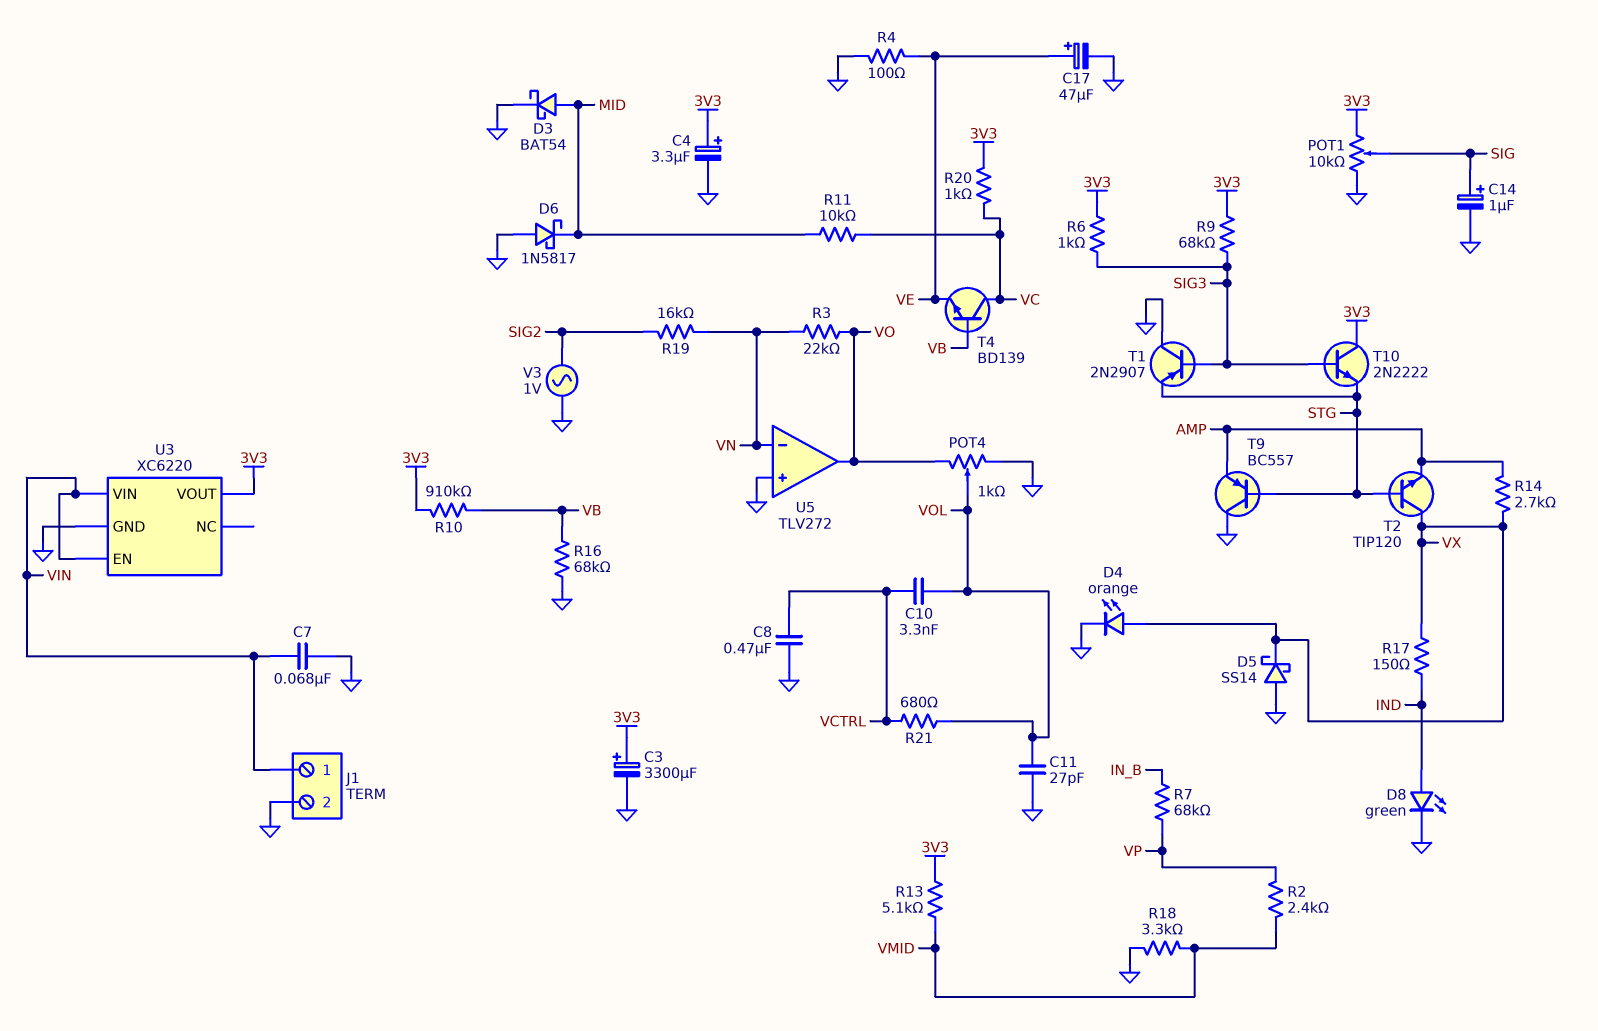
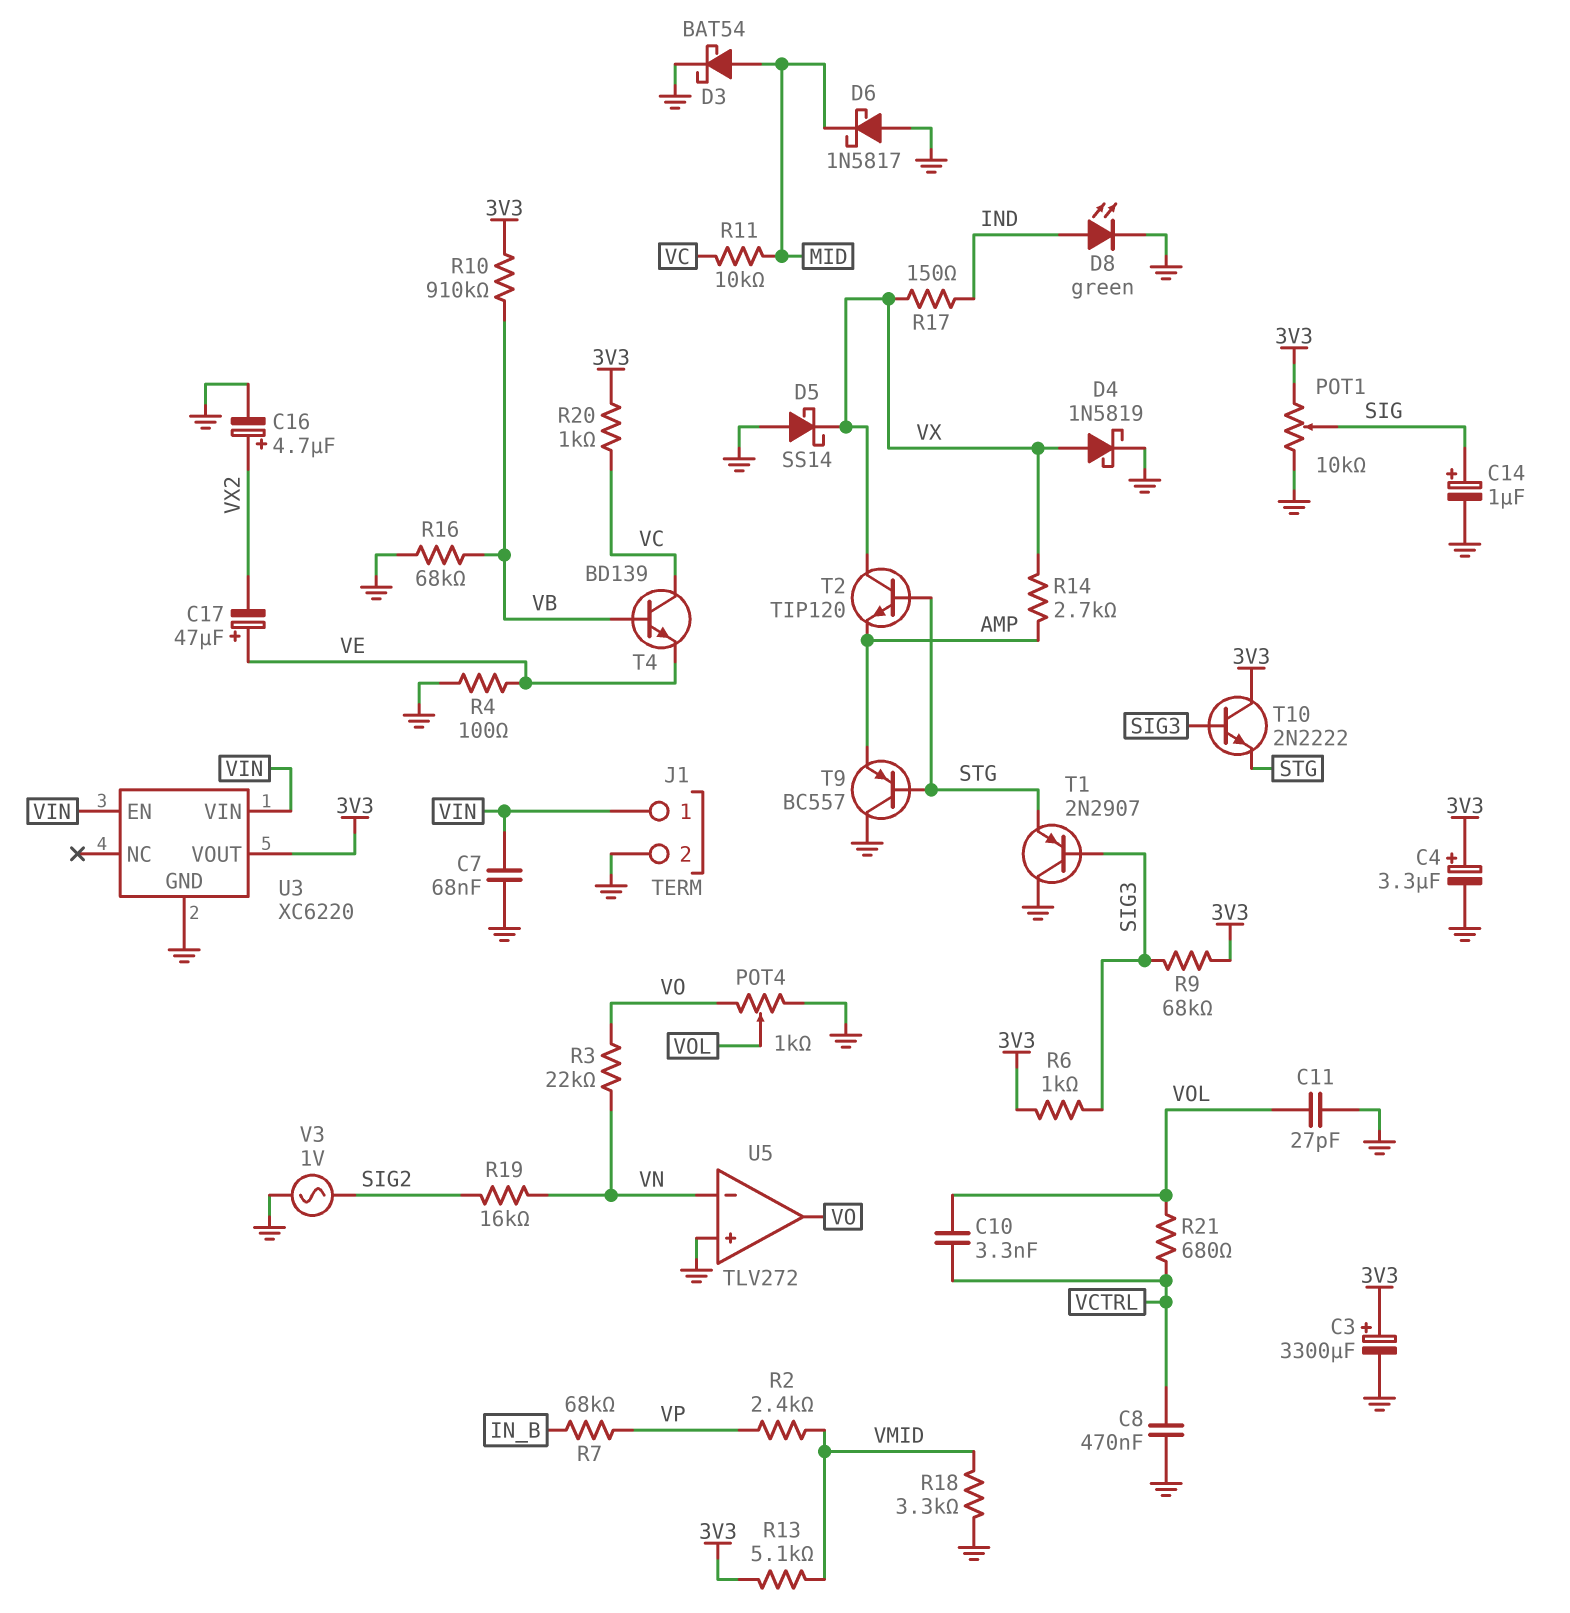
C16: none -> 4.7uF (plus VX2, minus GND)
C17: 47uF (plus VE, minus GND) -> 47uF (plus VE, minus VX2)
D4: LED orange (A VX, K GND) -> schottky 1N5819 (A VX, K GND)

